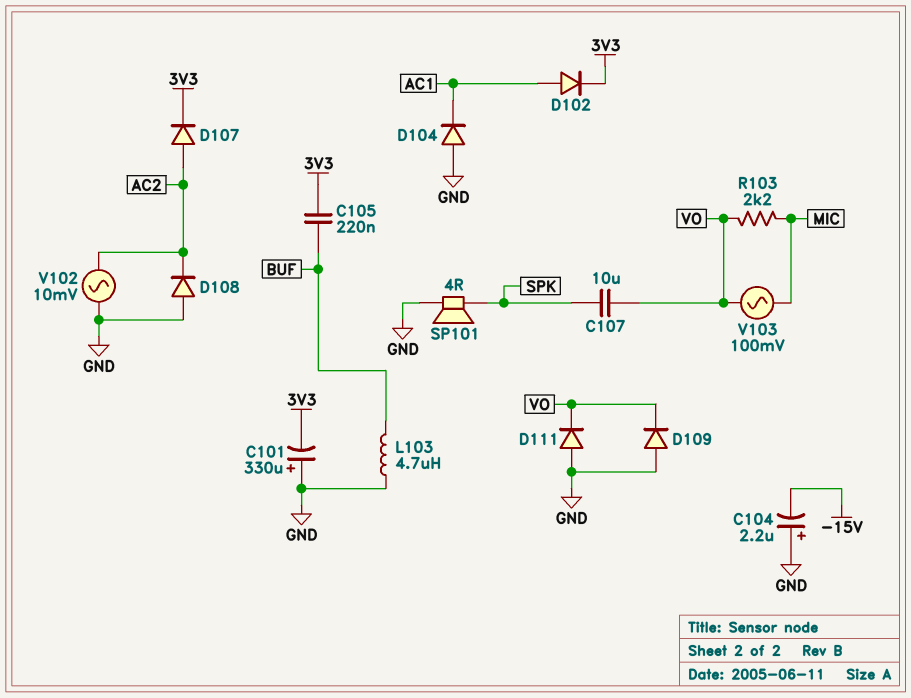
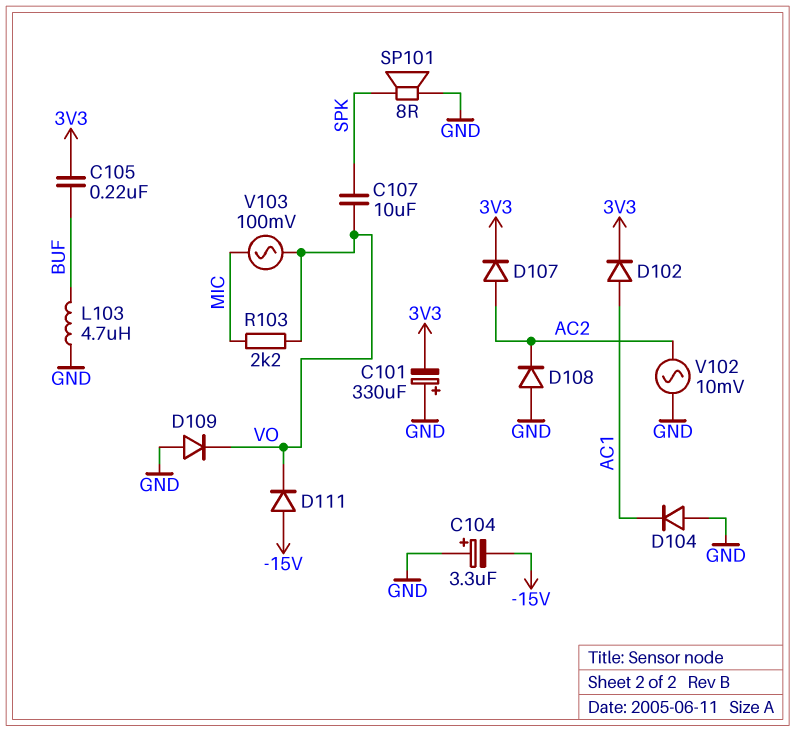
C104: 2.2uF (plus GND, minus -15V) -> 3.3uF (plus GND, minus -15V)
D111: diode (A GND, K VO) -> diode (A -15V, K VO)
SP101: speaker 4R (GND, SPK) -> speaker 8R (GND, SPK)

